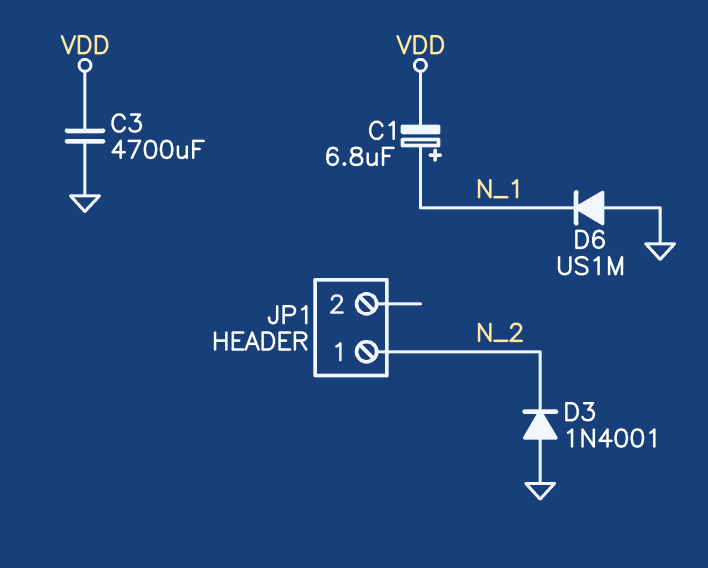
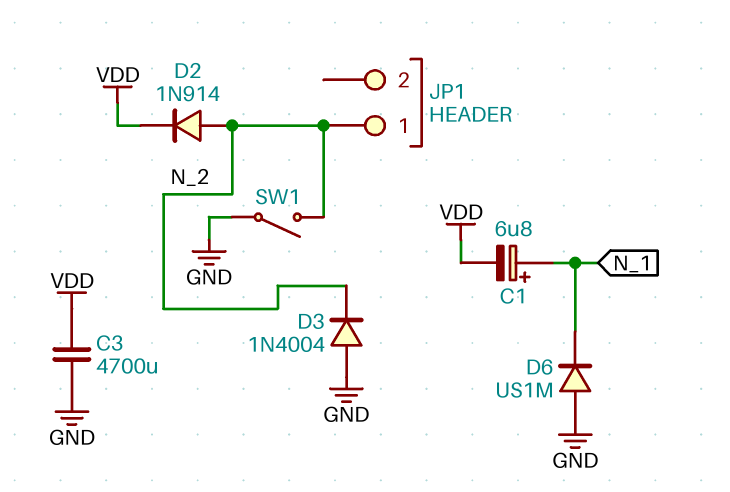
D2: none -> diode 1N914 (A N_2, K VDD)
D3: diode 1N4001 (A GND, K N_2) -> diode 1N4004 (A GND, K N_2)
SW1: none -> switch (GND, N_2)

